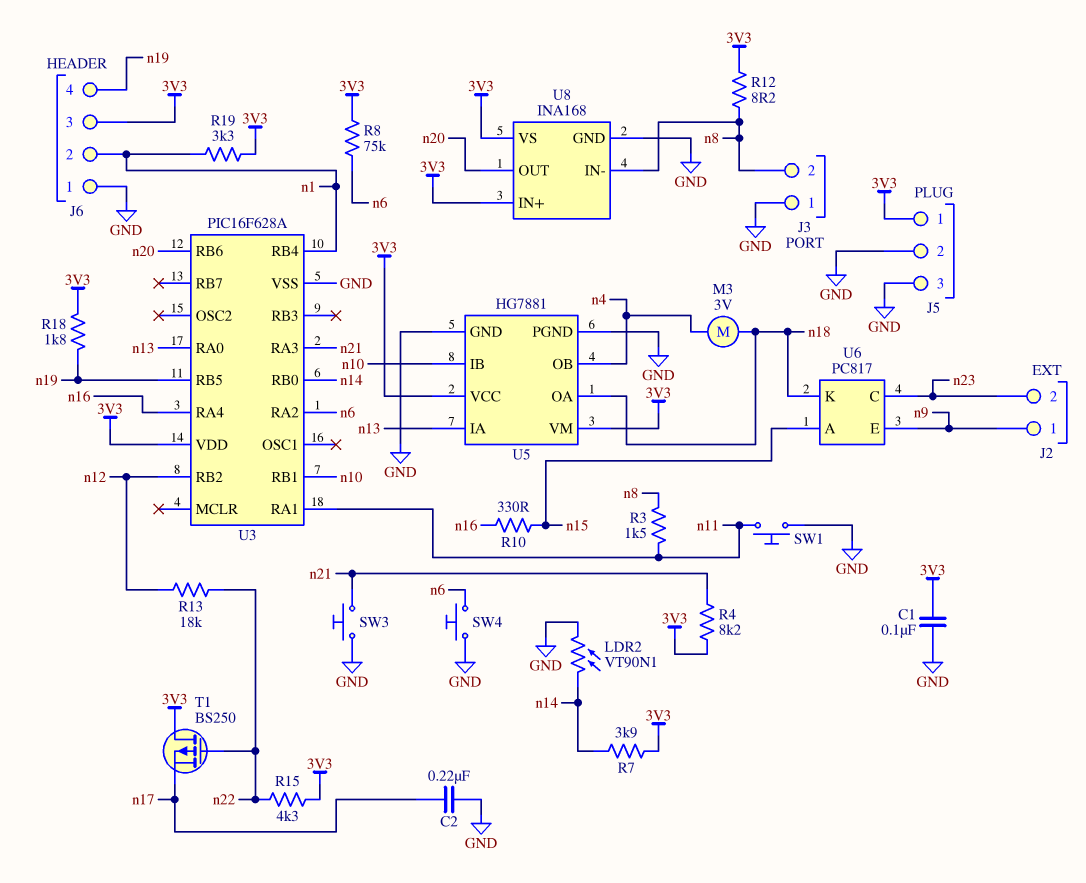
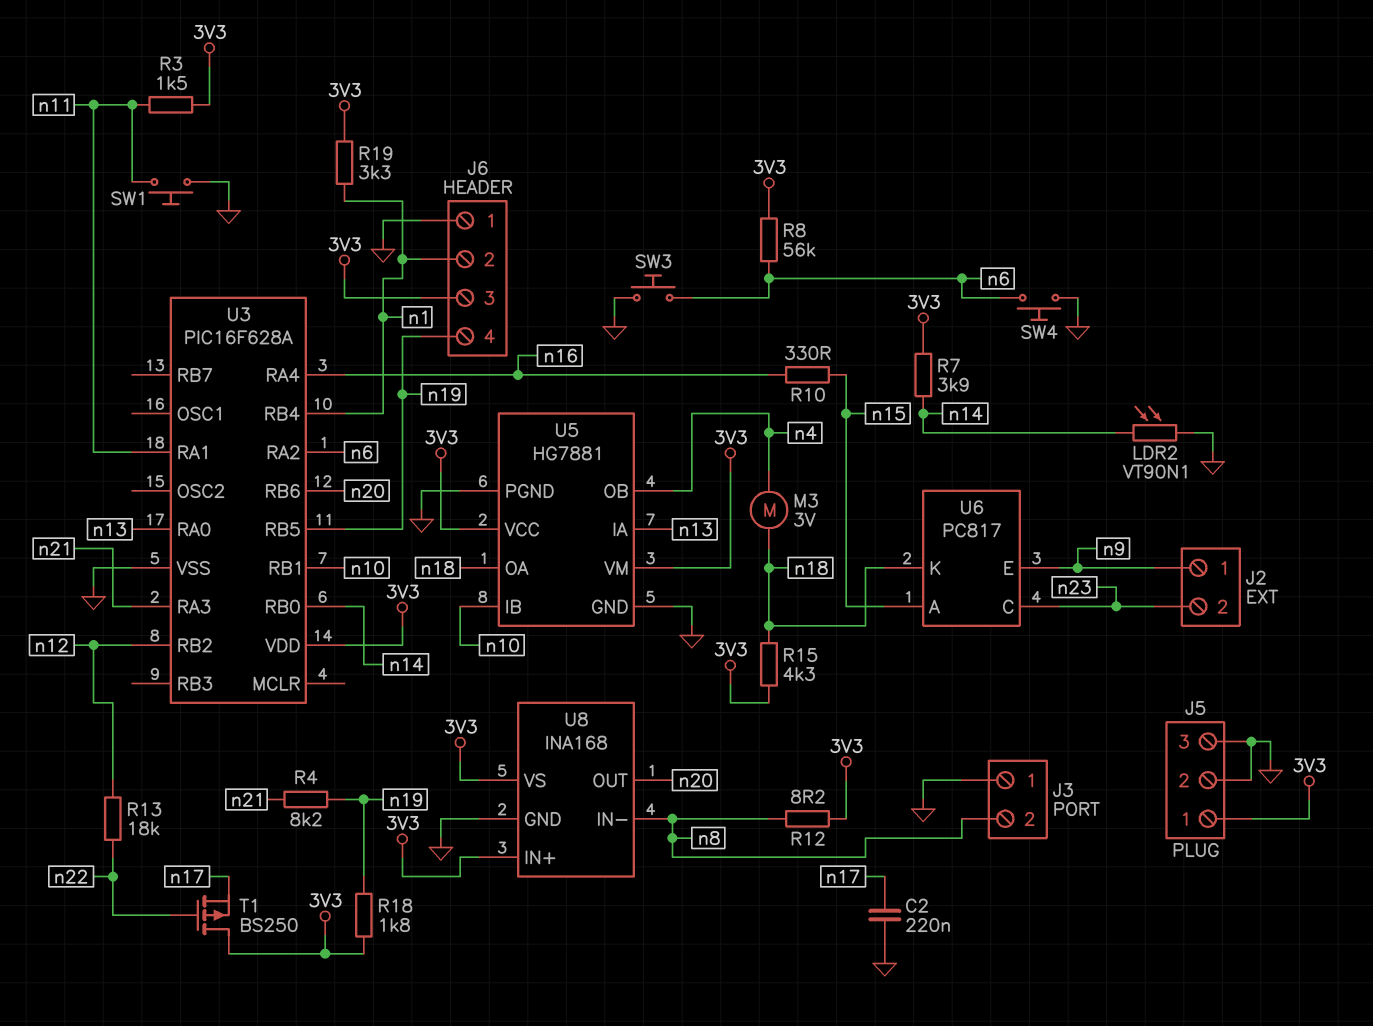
C1: 100nF (3V3, GND) -> none
R3: 1.5k (n8, n11) -> 1.5k (3V3, n11)
R4: 8.2k (3V3, n21) -> 8.2k (n19, n21)
R8: 75k (3V3, n6) -> 56k (3V3, n6)
R15: 4.3k (3V3, n22) -> 4.3k (3V3, n18)
SW3: button (GND, n21) -> button (GND, n6)

